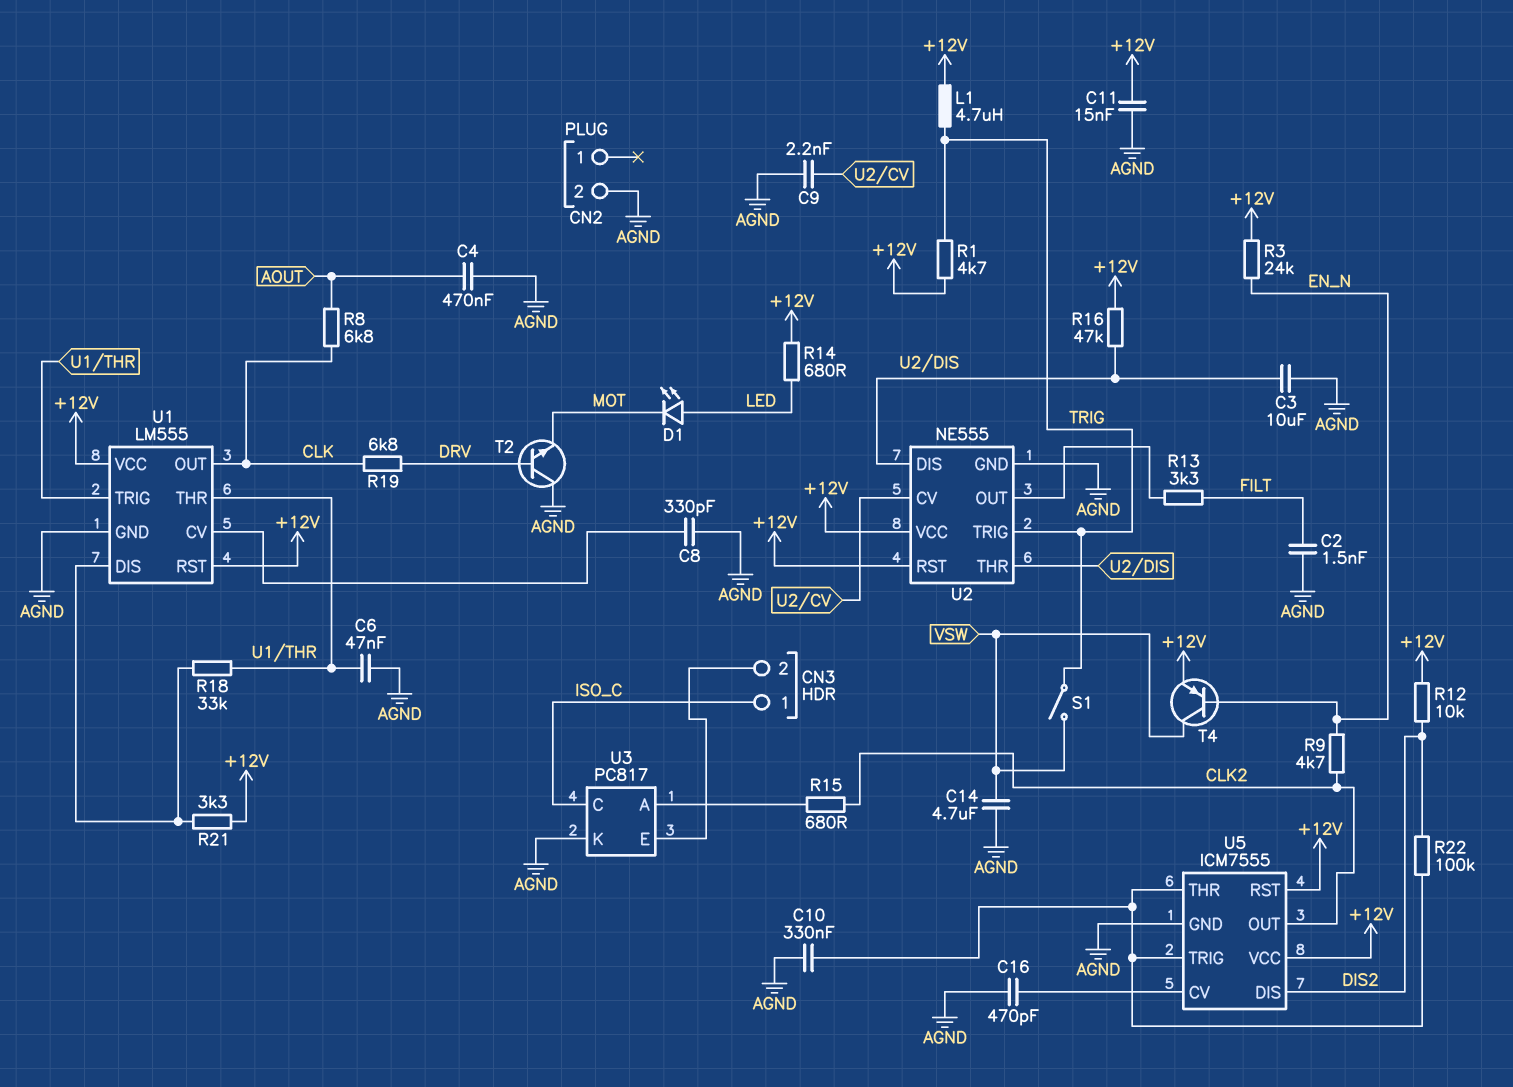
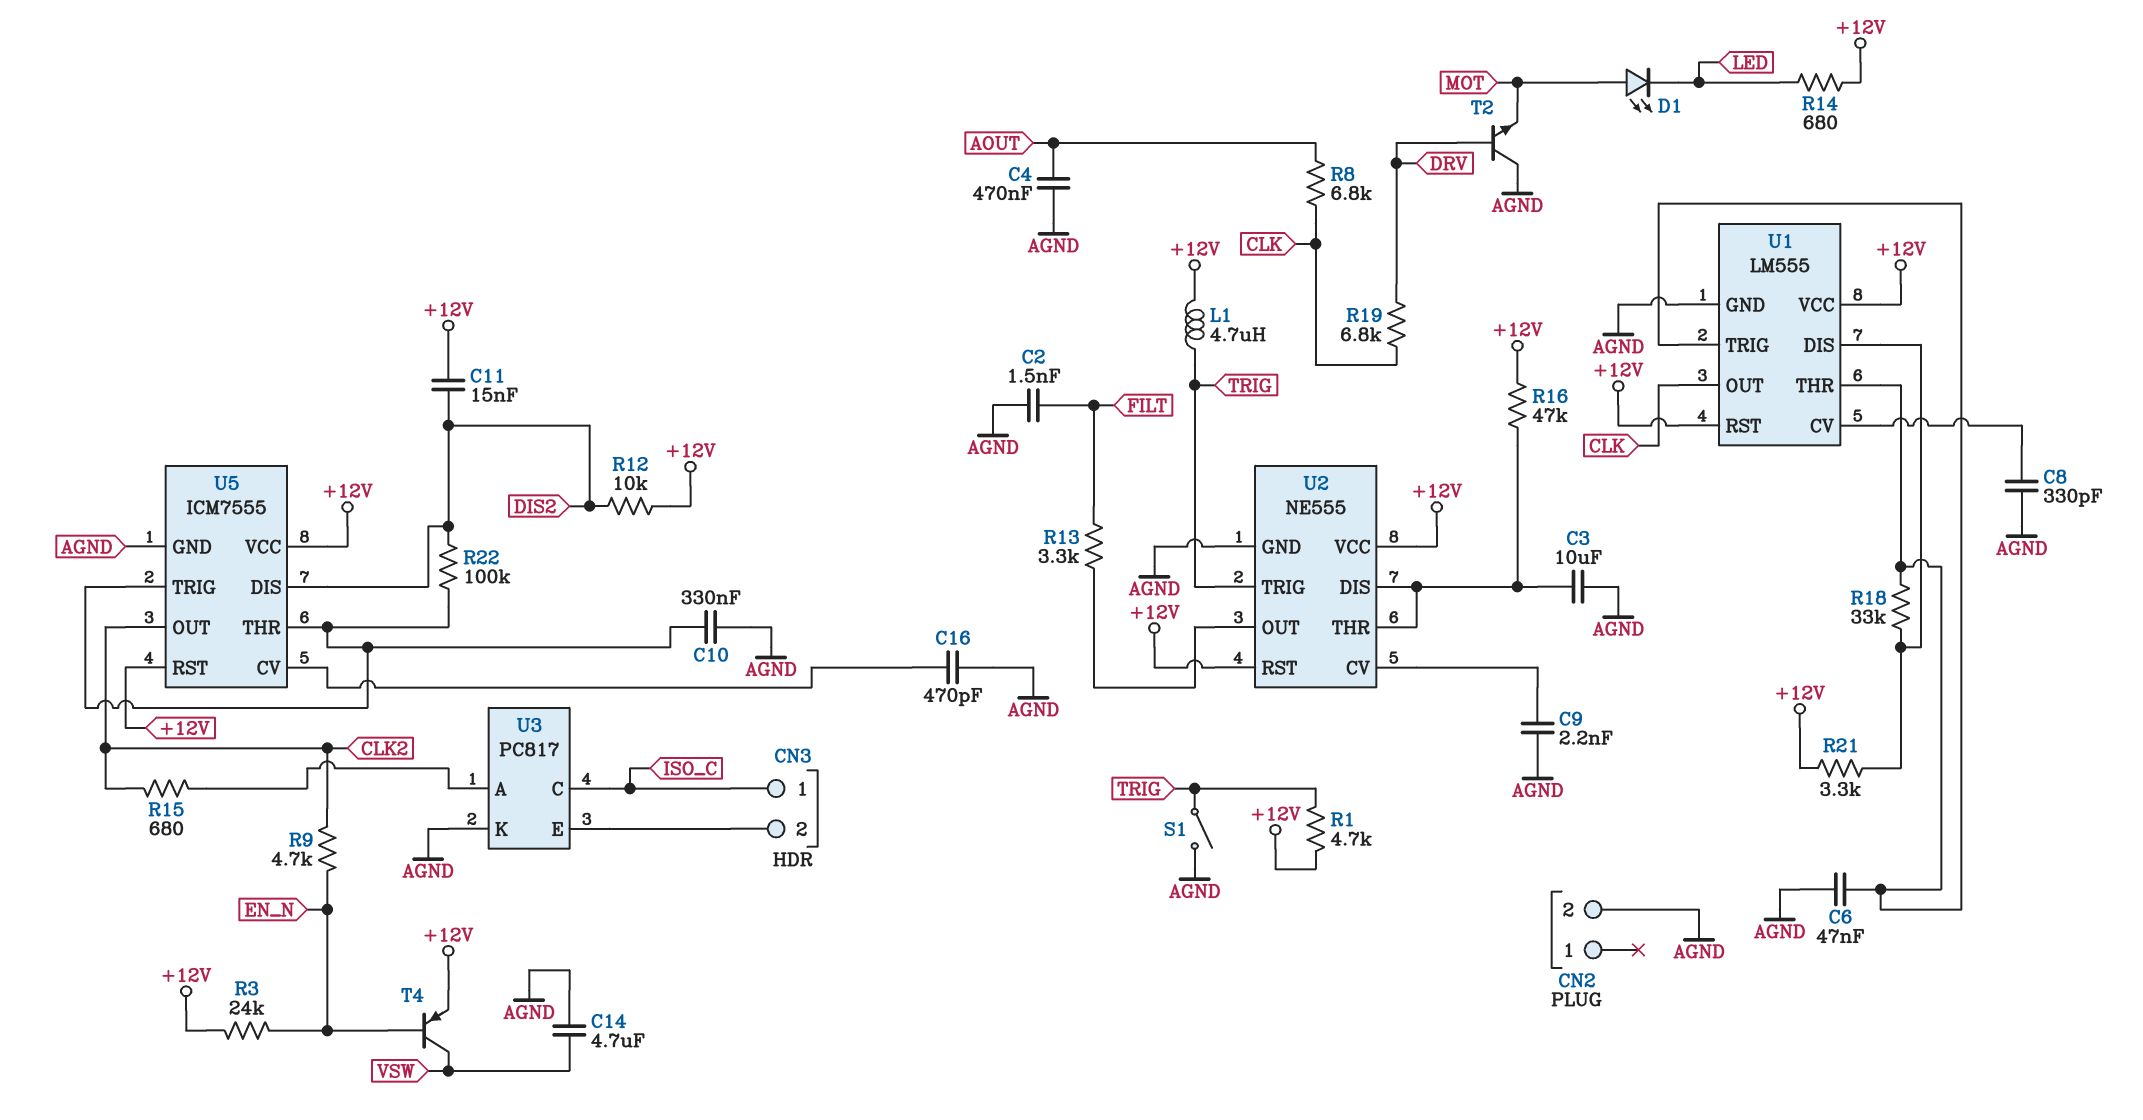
C11: 15nF (+12V, AGND) -> 15nF (+12V, DIS2)
D1: LED (A LED, K MOT) -> LED (A MOT, K LED)
S1: switch (TRIG, VSW) -> switch (AGND, TRIG)

